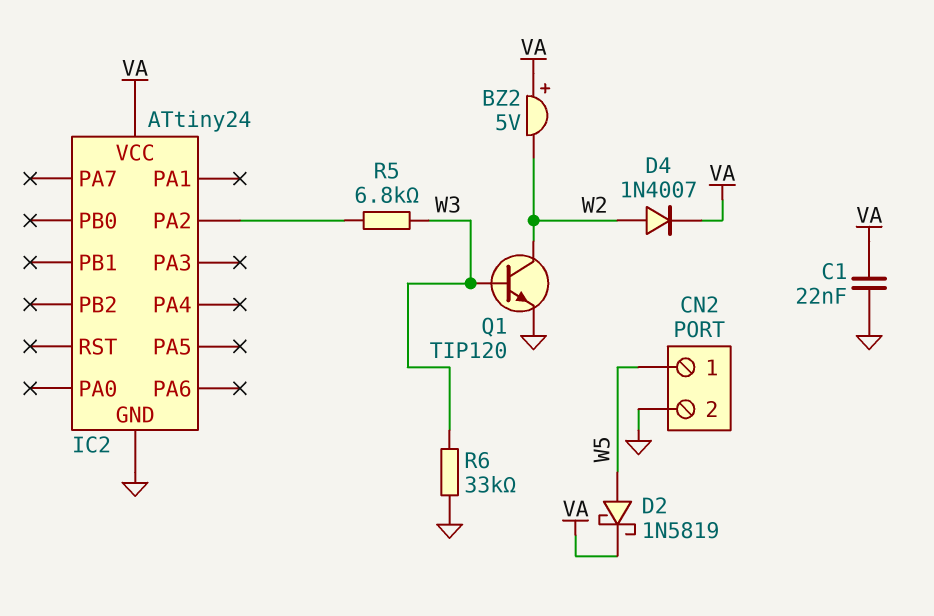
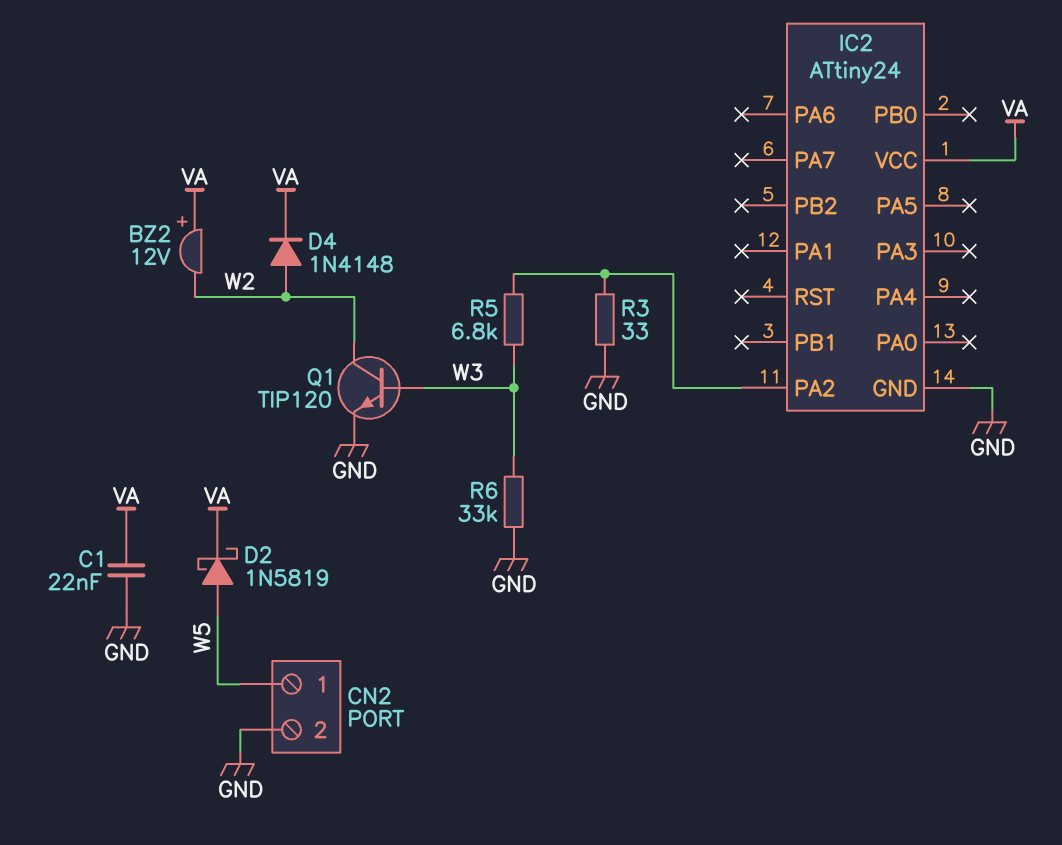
BZ2: buzzer 5V (plus VA, minus W2) -> buzzer 12V (plus VA, minus W2)
D4: diode 1N4007 (A W2, K VA) -> diode 1N4148 (A W2, K VA)
R3: none -> 33 (GND, IC2/PA2)

